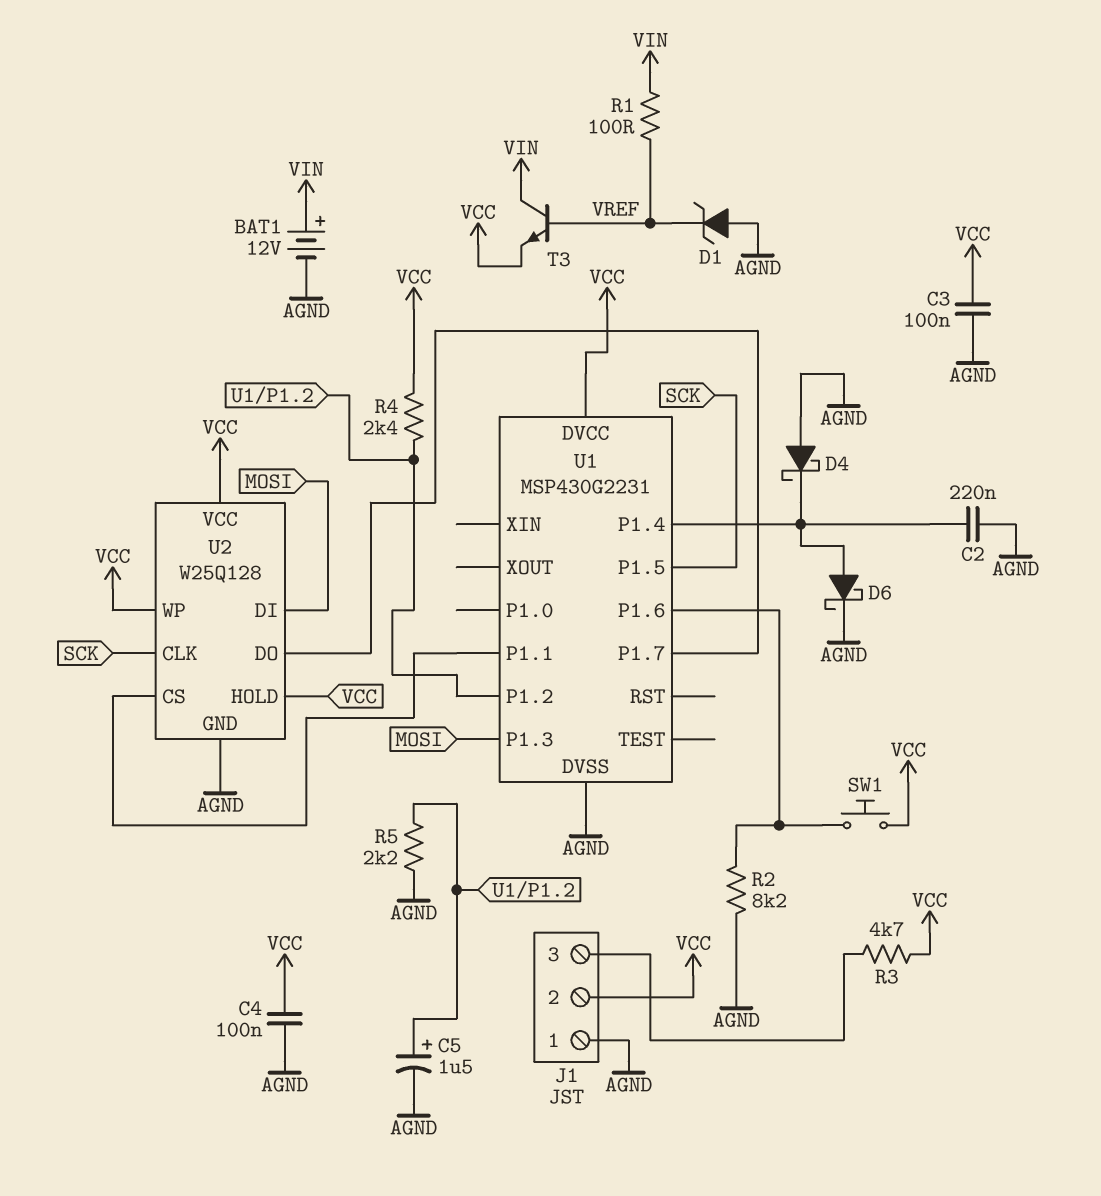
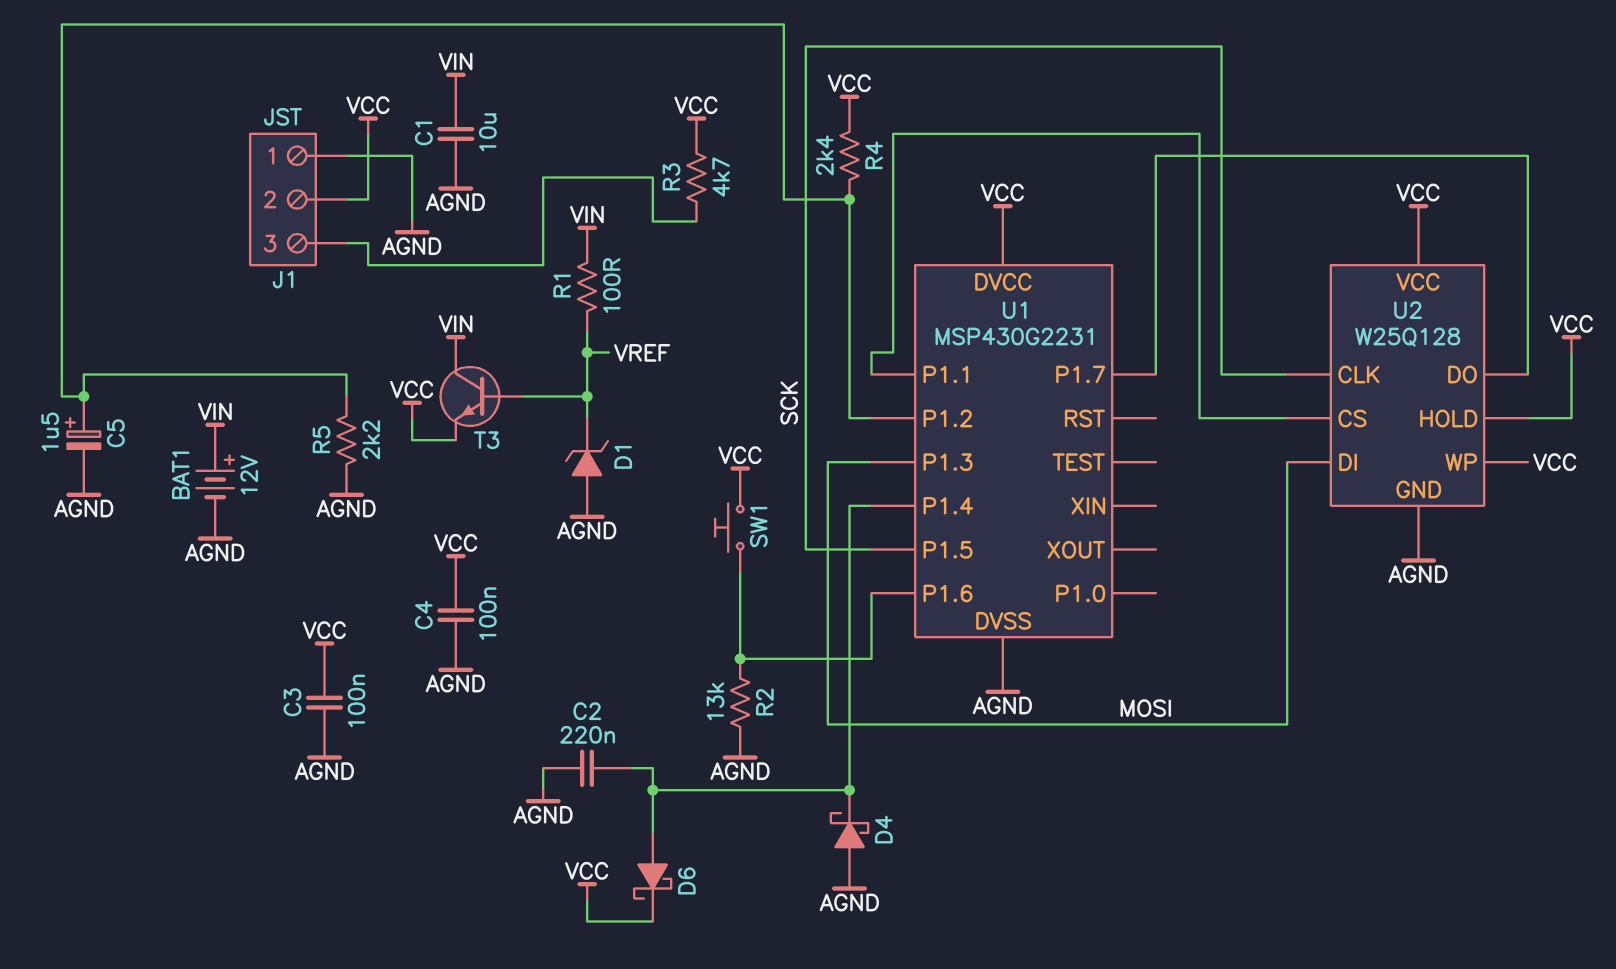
C1: none -> 10uF (AGND, VIN)
D6: schottky (A U1/P1.4, K AGND) -> schottky (A U1/P1.4, K VCC)
R2: 8.2k (AGND, U1/P1.6) -> 13k (AGND, U1/P1.6)

